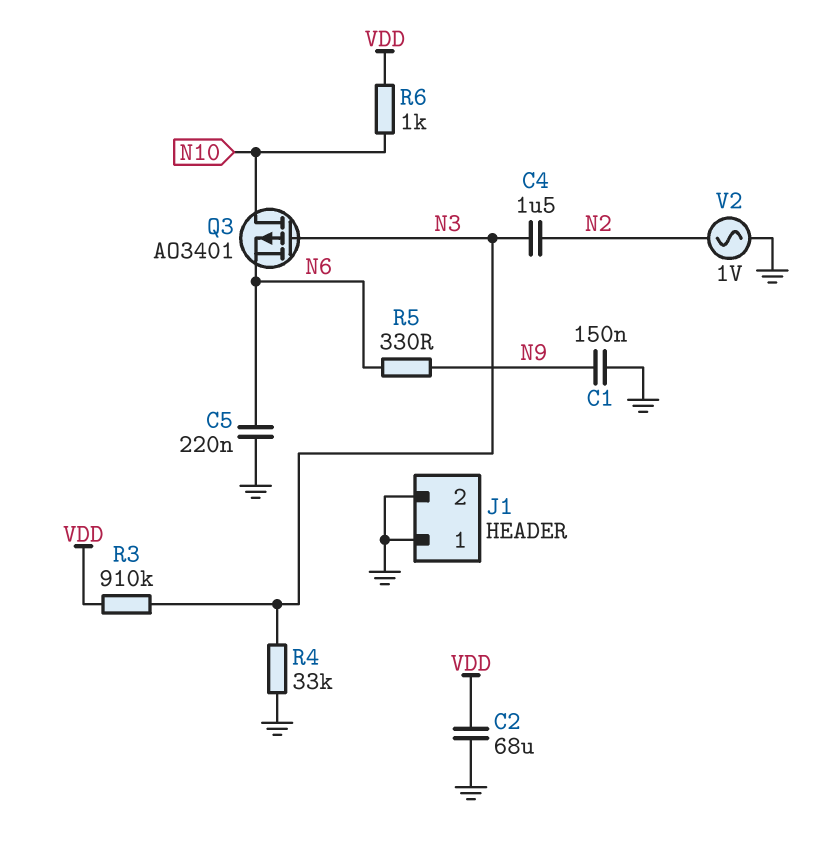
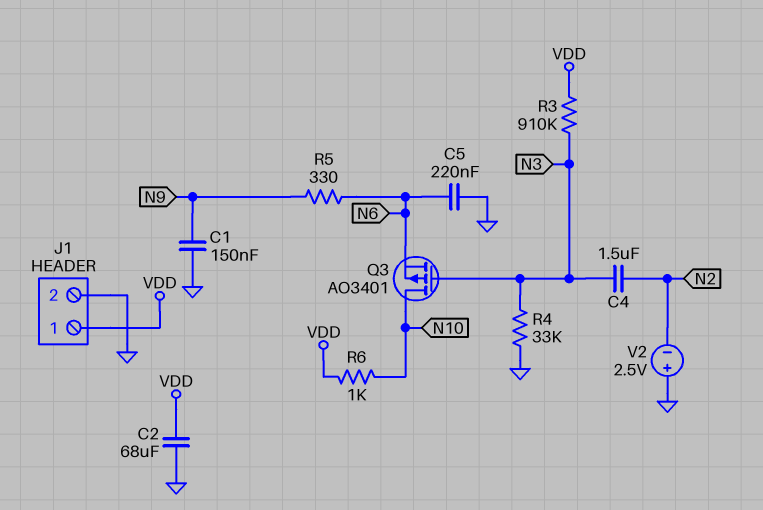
J1 pin 1: GND -> VDD
V2: AC 1V (GND, N2) -> 2.5V (plus GND, minus N2)

